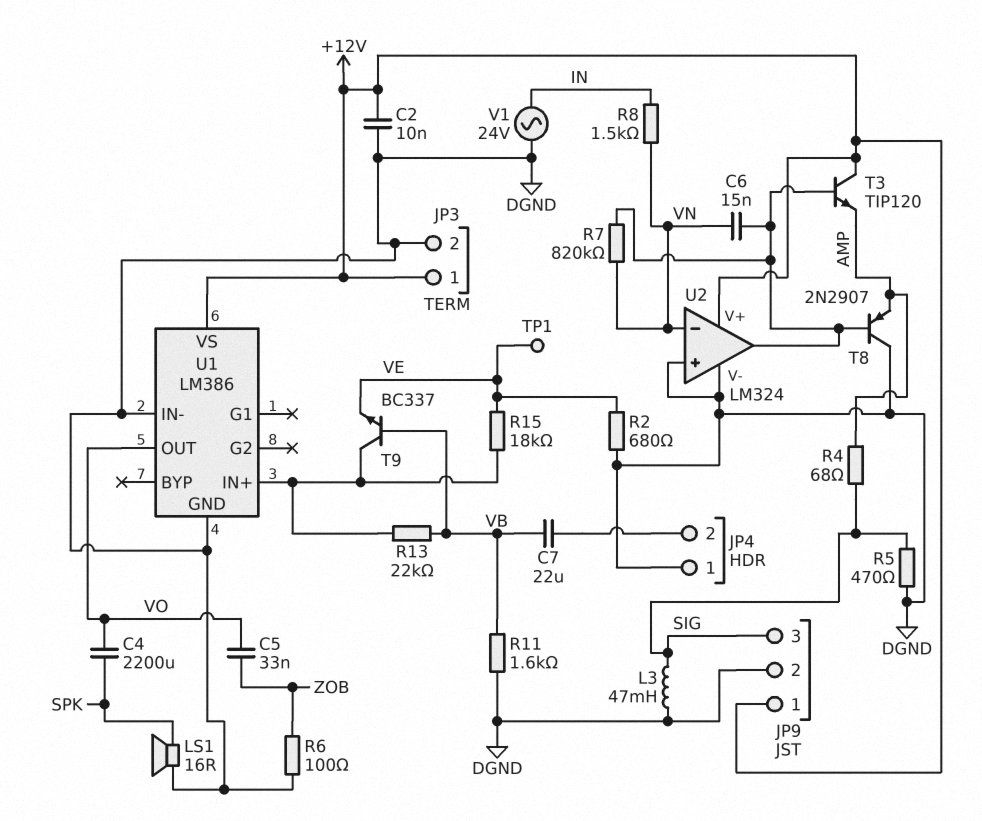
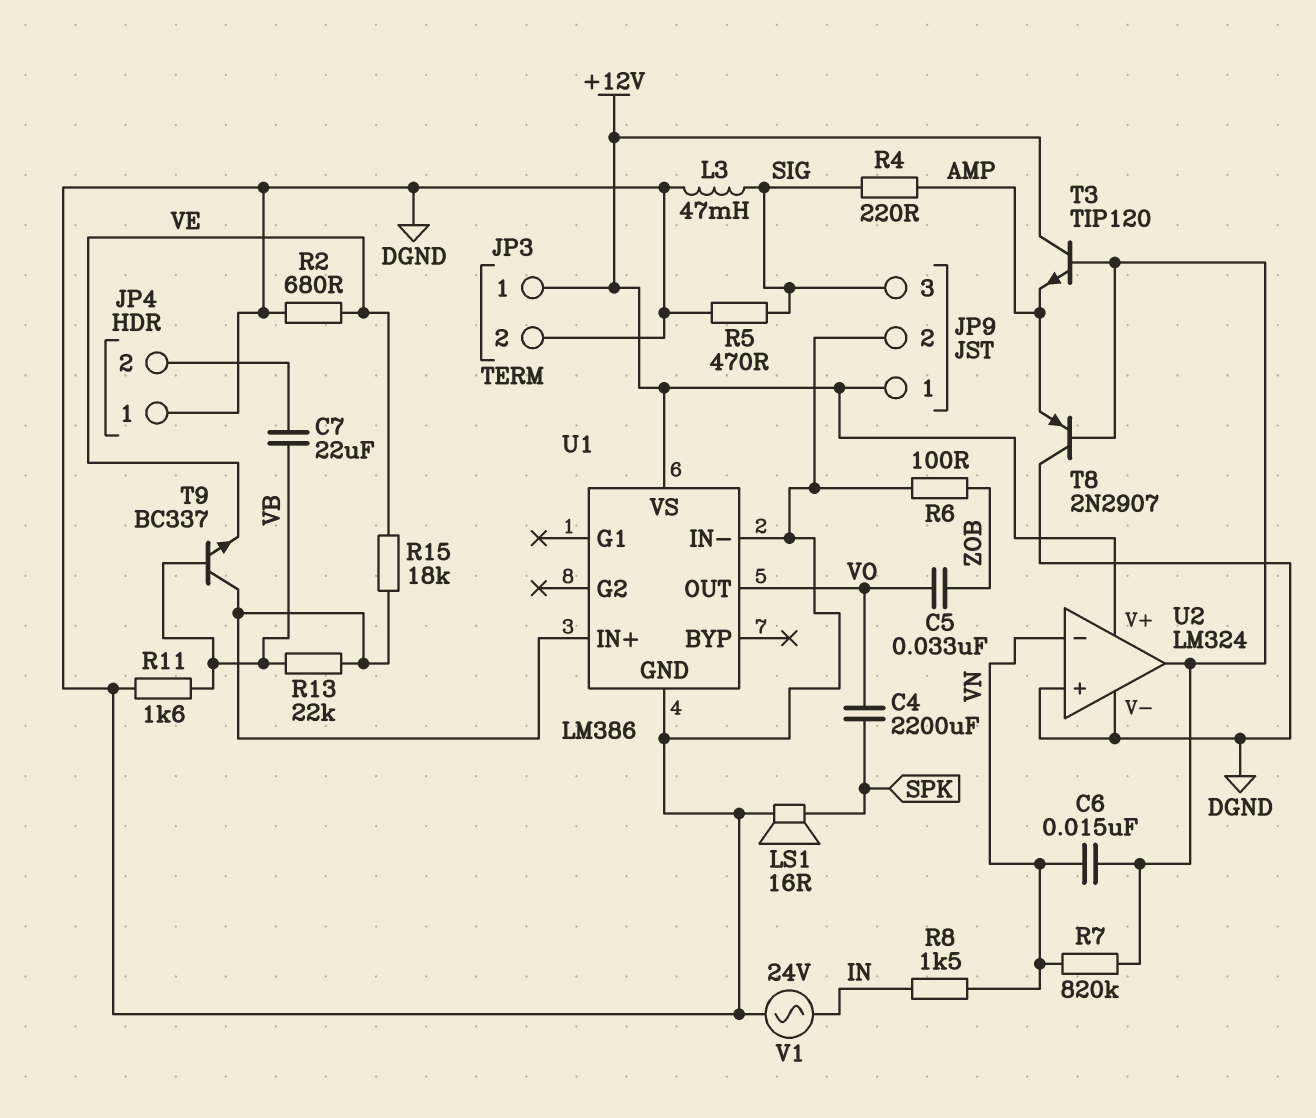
C2: 10nF (+12V, DGND) -> none
R4: 68 (AMP, SIG) -> 220 (AMP, SIG)
TP1: test point (VE) -> none

